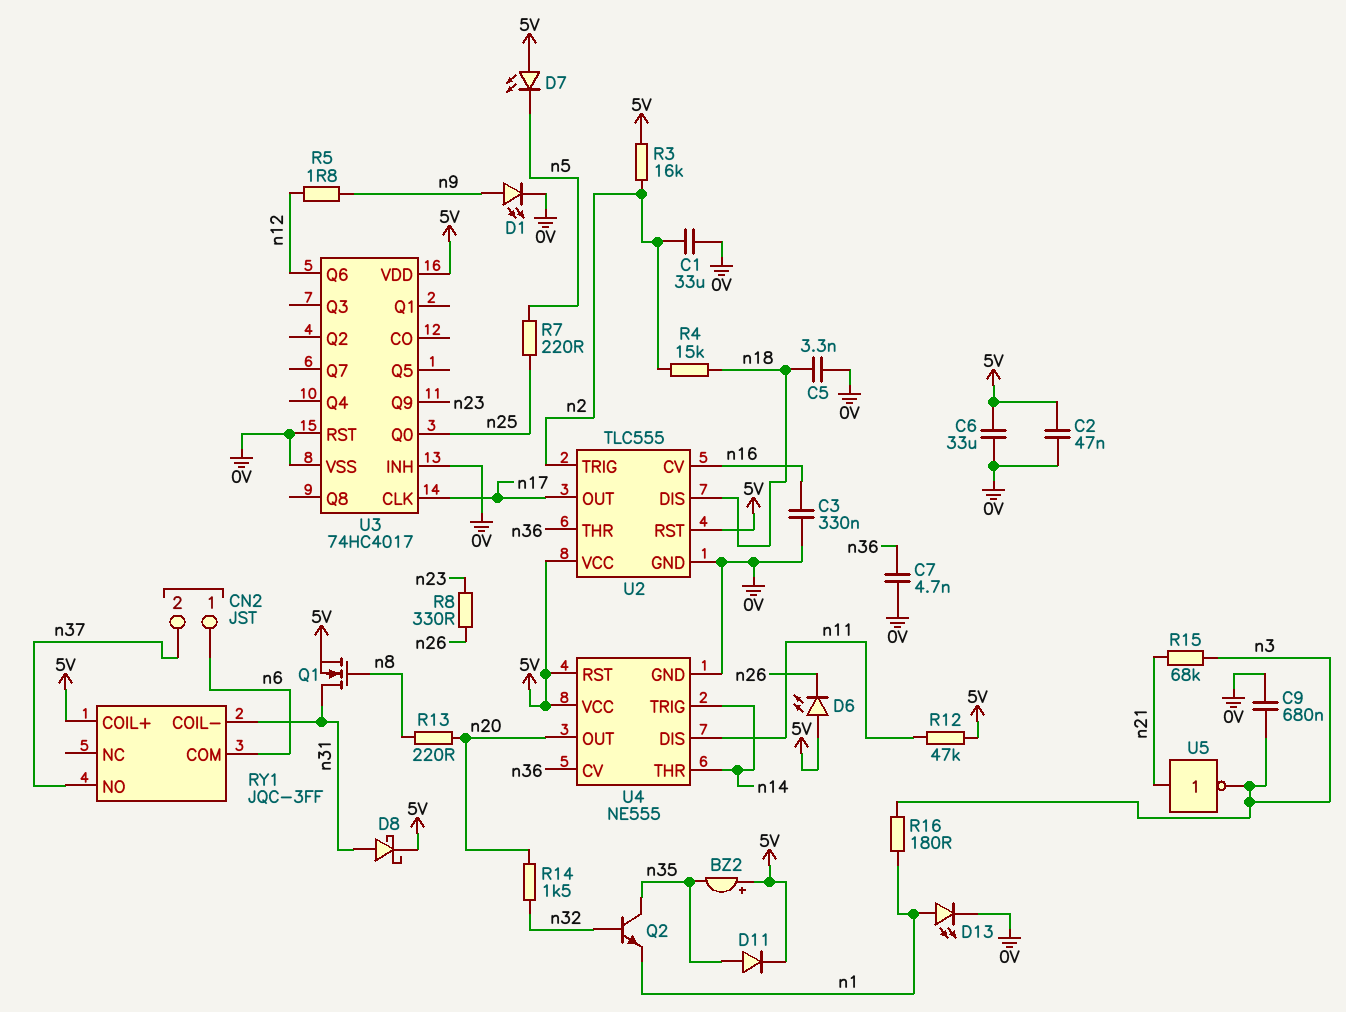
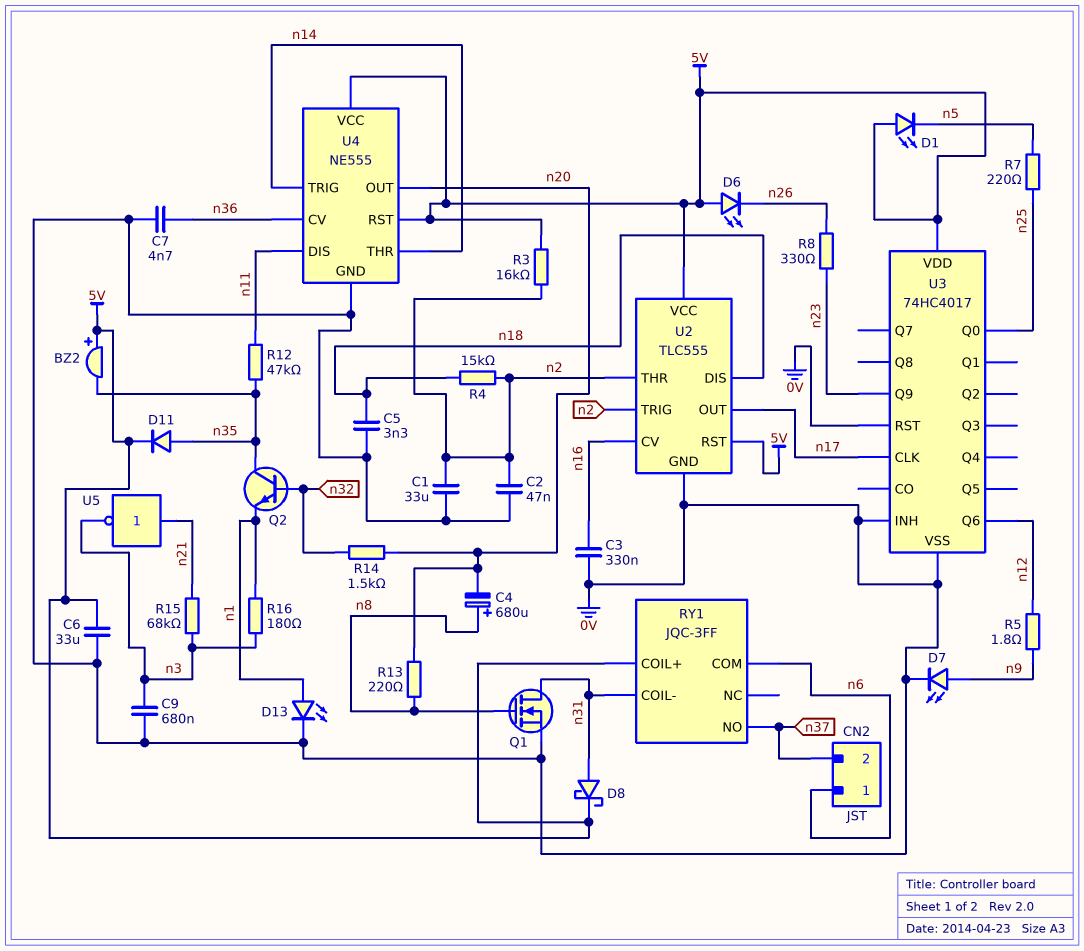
C2: 47nF (0V, 5V) -> 47nF (0V, n2)
C4: none -> 680uF (plus n8, minus n20)
D1: LED (A n9, K 0V) -> LED (A 5V, K n5)
D7: LED (A 5V, K n5) -> LED (A n9, K 0V)
Q1: NMOS (G n8, D n31, S 5V) -> NMOS (G n8, D n31, S 0V)
R12: 47k (5V, n11) -> 47k (n11, n35)
U2 pin THR: n36 -> n2

